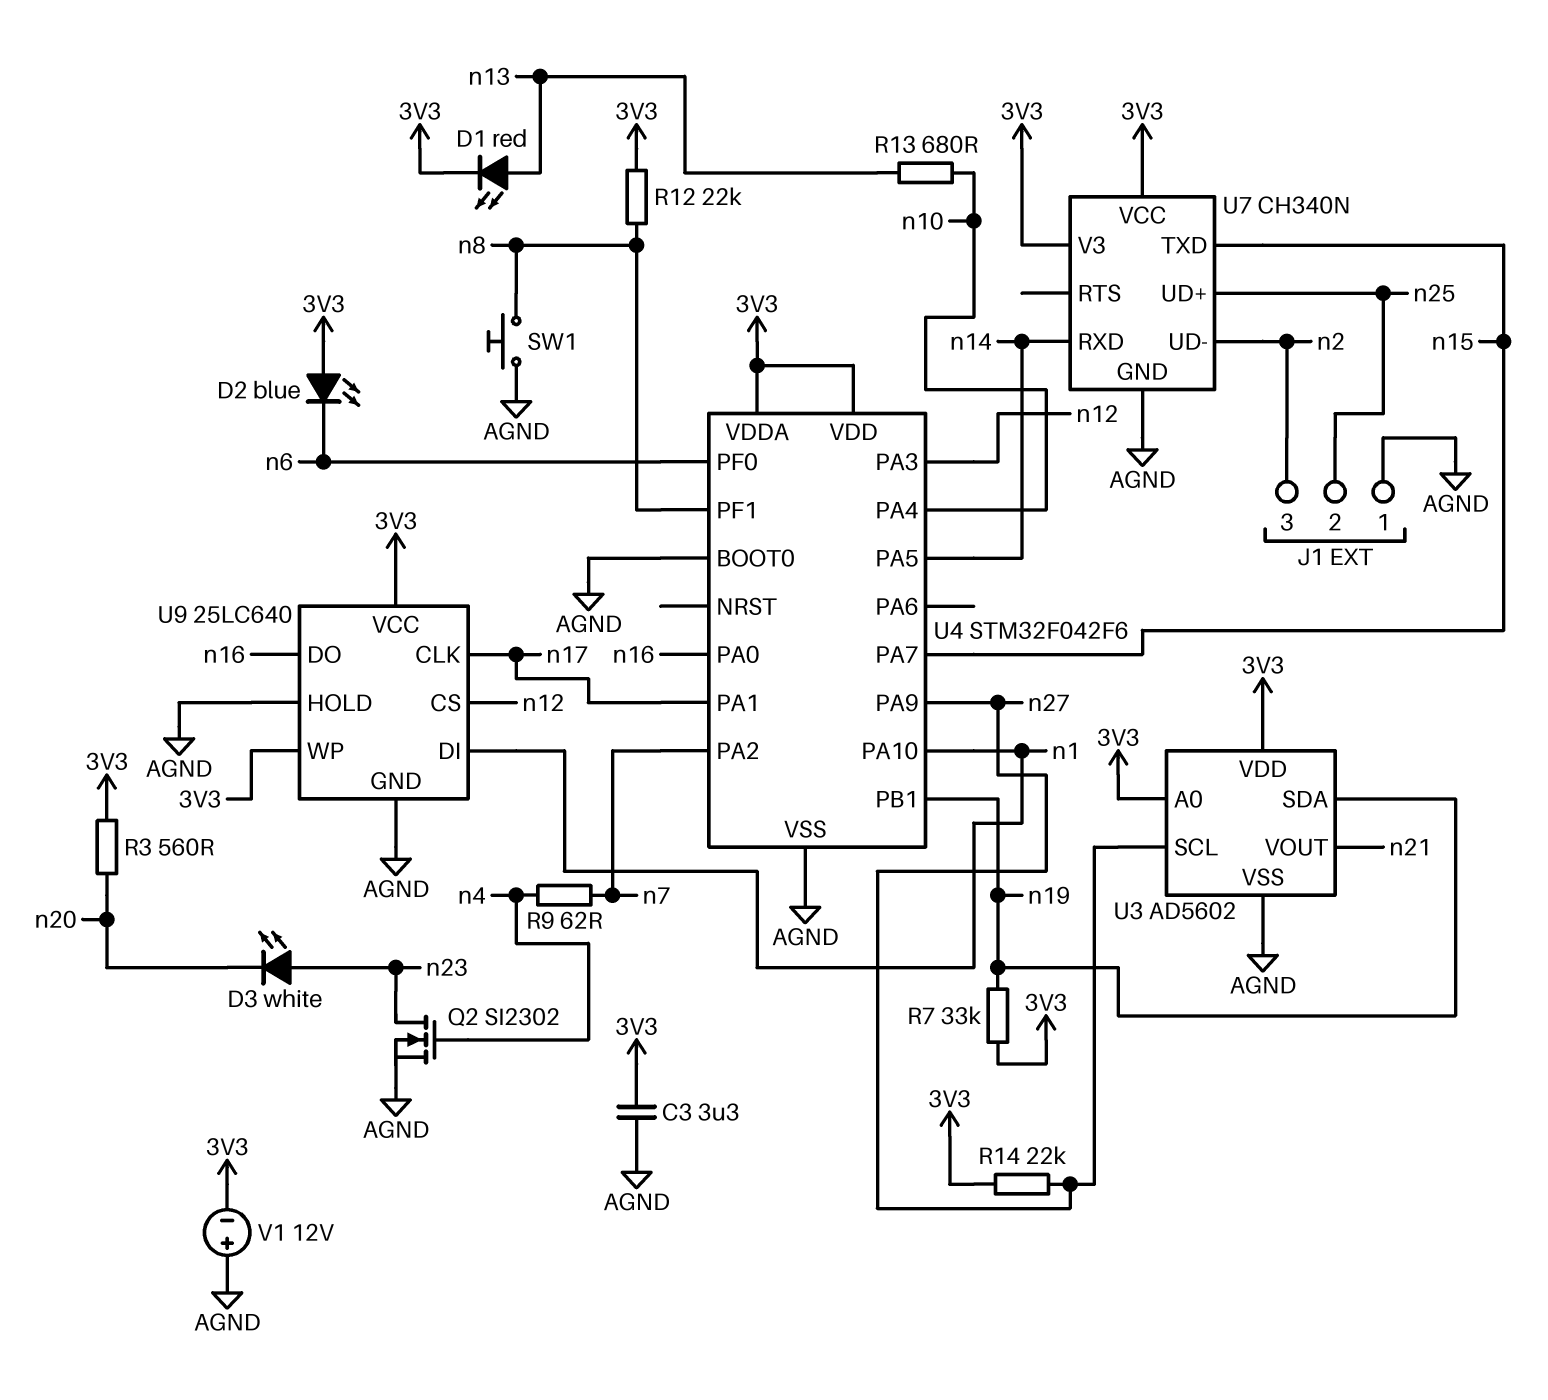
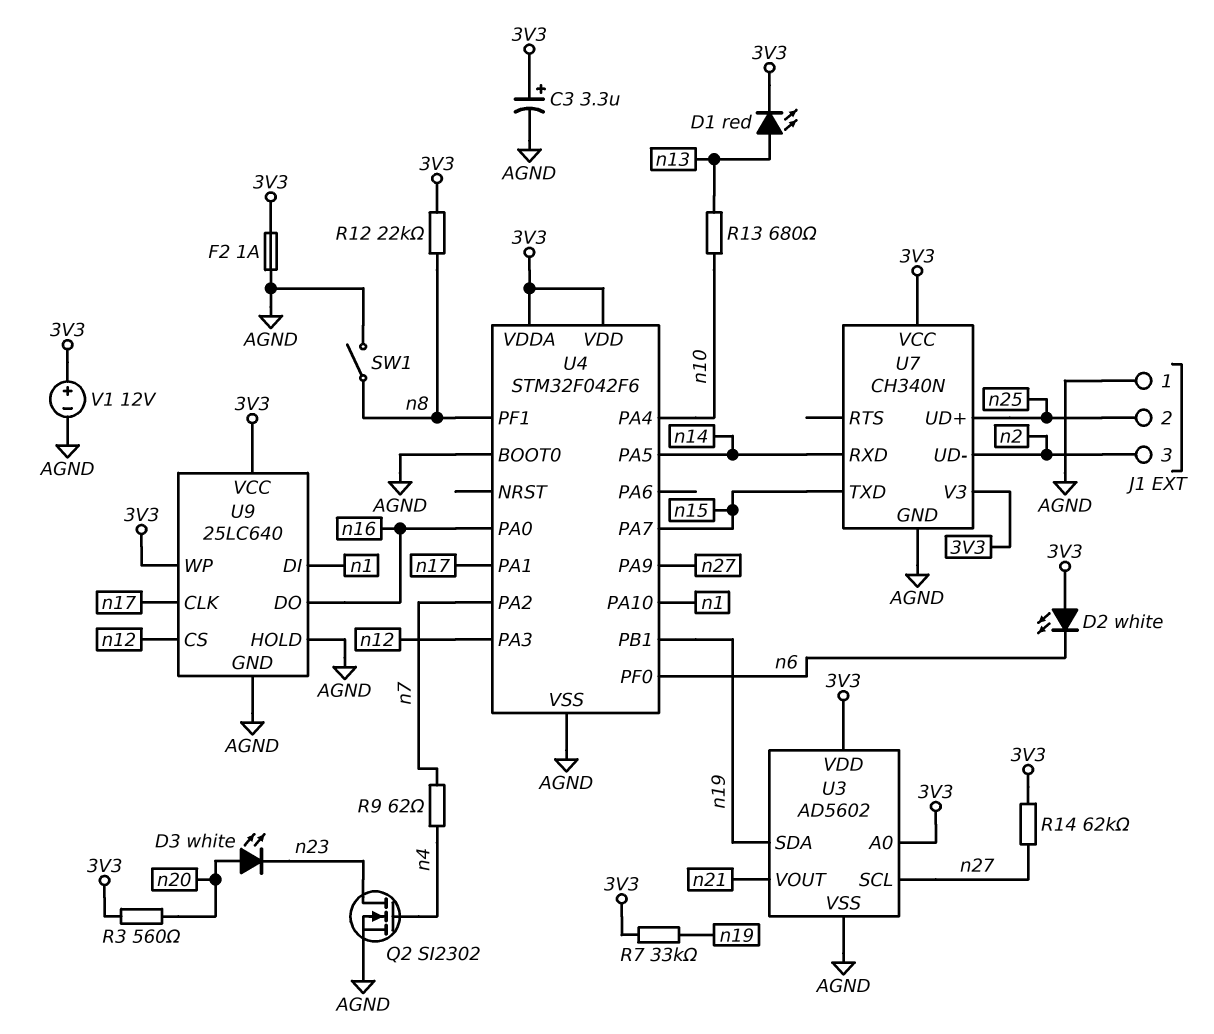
C3: 3.3uF (3V3, AGND) -> 3.3uF (plus 3V3, minus AGND)
D2: LED blue (A 3V3, K n6) -> LED white (A 3V3, K n6)
D3: LED white (A n23, K n20) -> LED white (A n20, K n23)
F2: none -> 1A (3V3, AGND)
R14: 22k (3V3, n27) -> 62k (3V3, n27)
SW1: button (AGND, n8) -> switch (AGND, n8)
V1: 12V (plus AGND, minus 3V3) -> 12V (plus 3V3, minus AGND)

